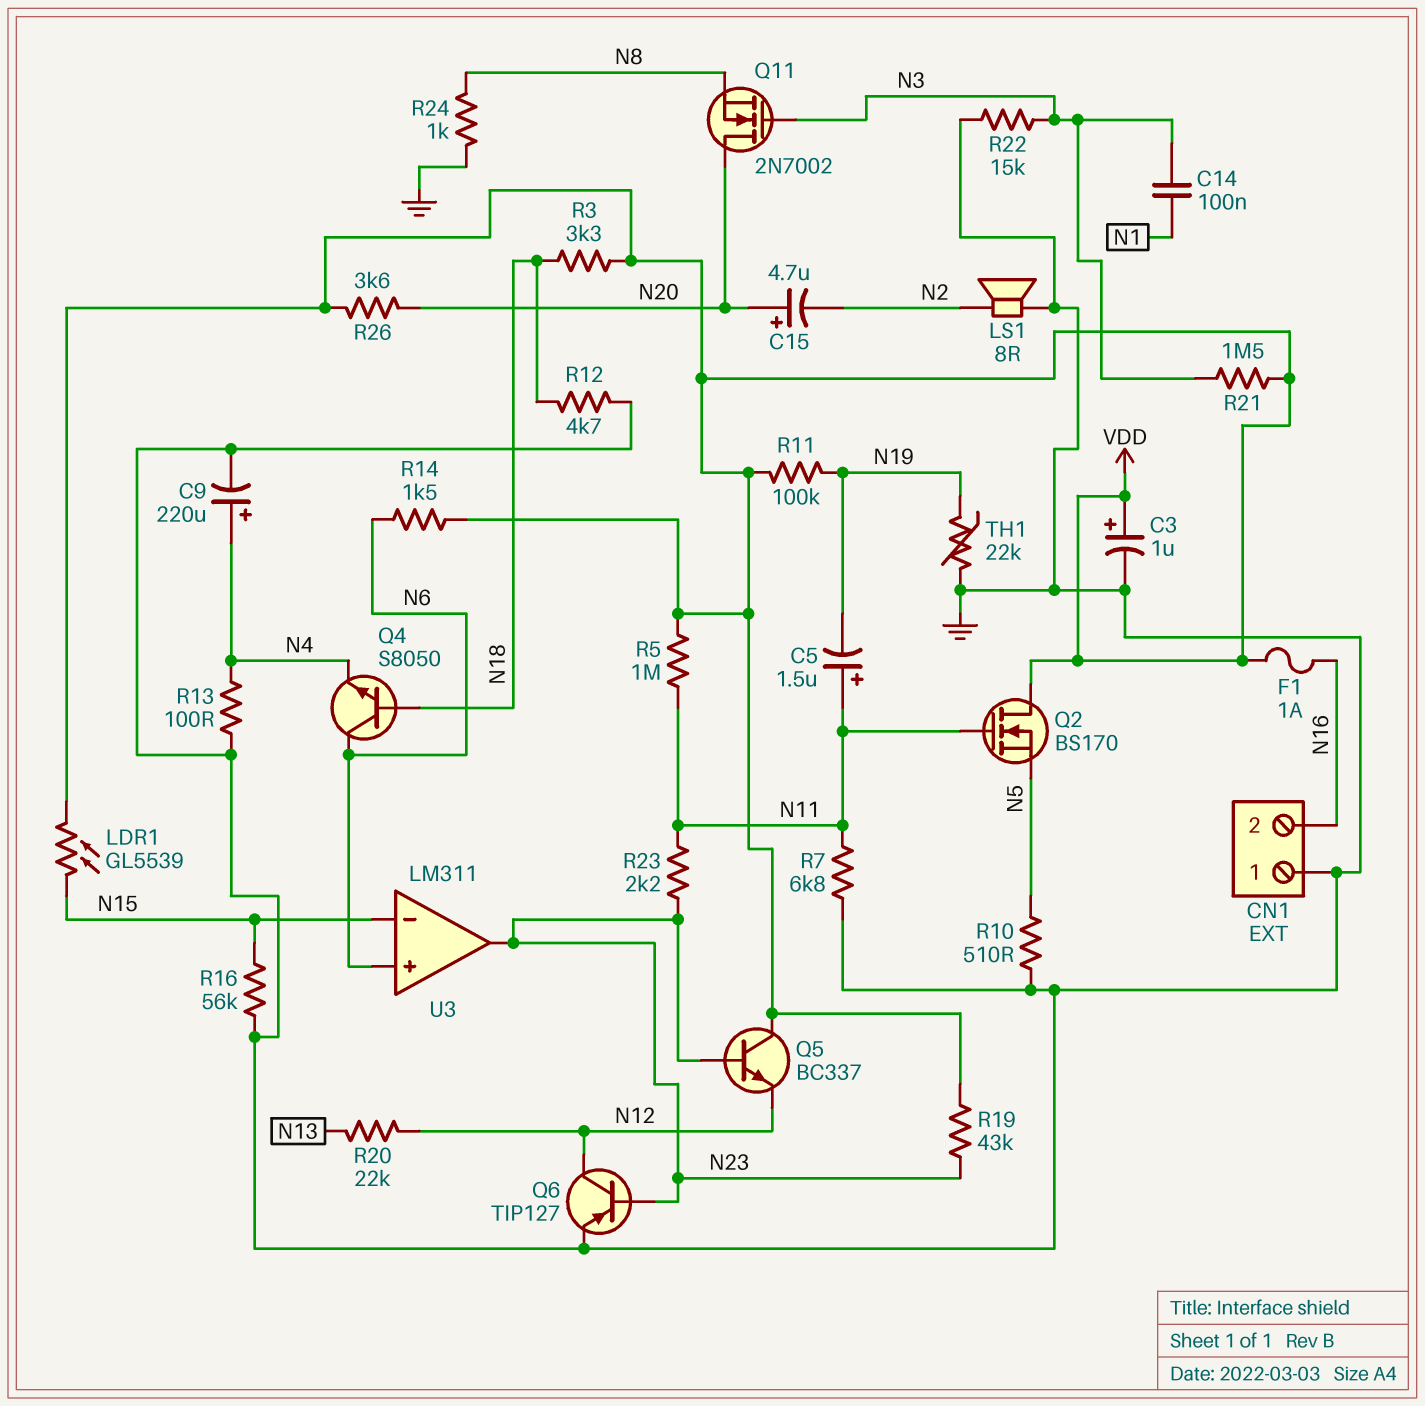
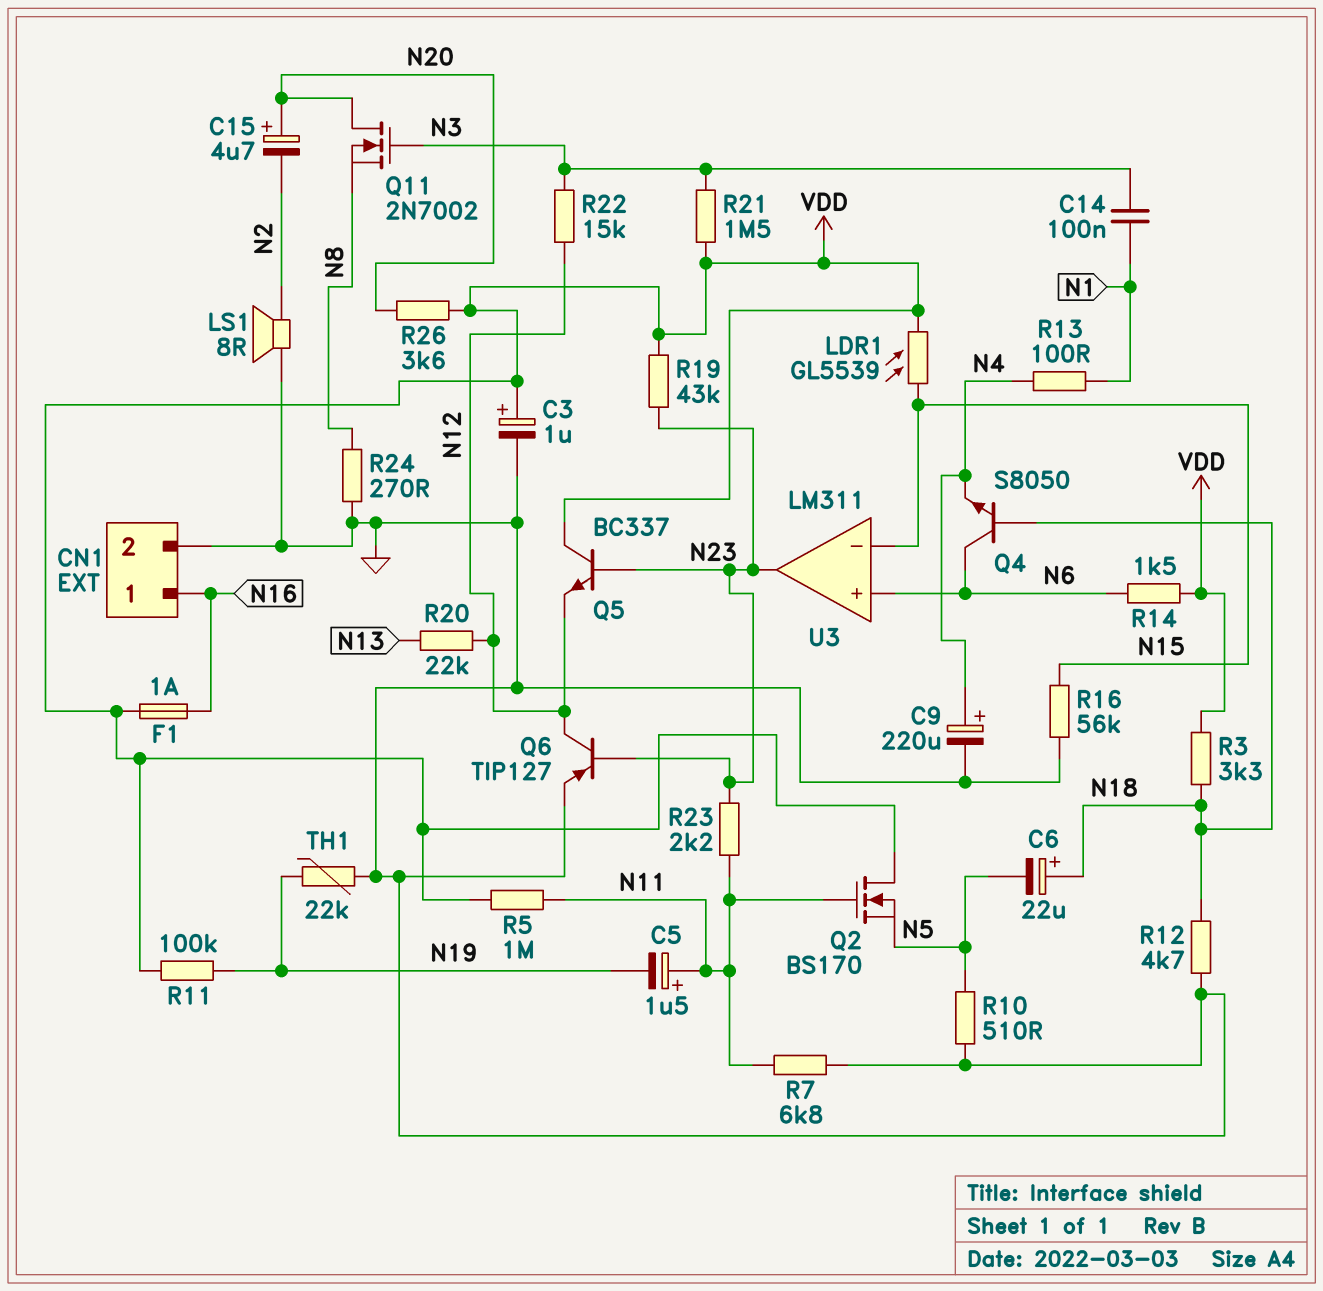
C6: none -> 22uF (plus N18, minus N5)
CN1 pin 1: GND -> N16
CN1 pin 2: N16 -> GND
R13: 100 (GND, N4) -> 100 (N1, N4)
R22: 15k (GND, N3) -> 15k (N3, N12)
R24: 1k (GND, N8) -> 270 (GND, N8)

